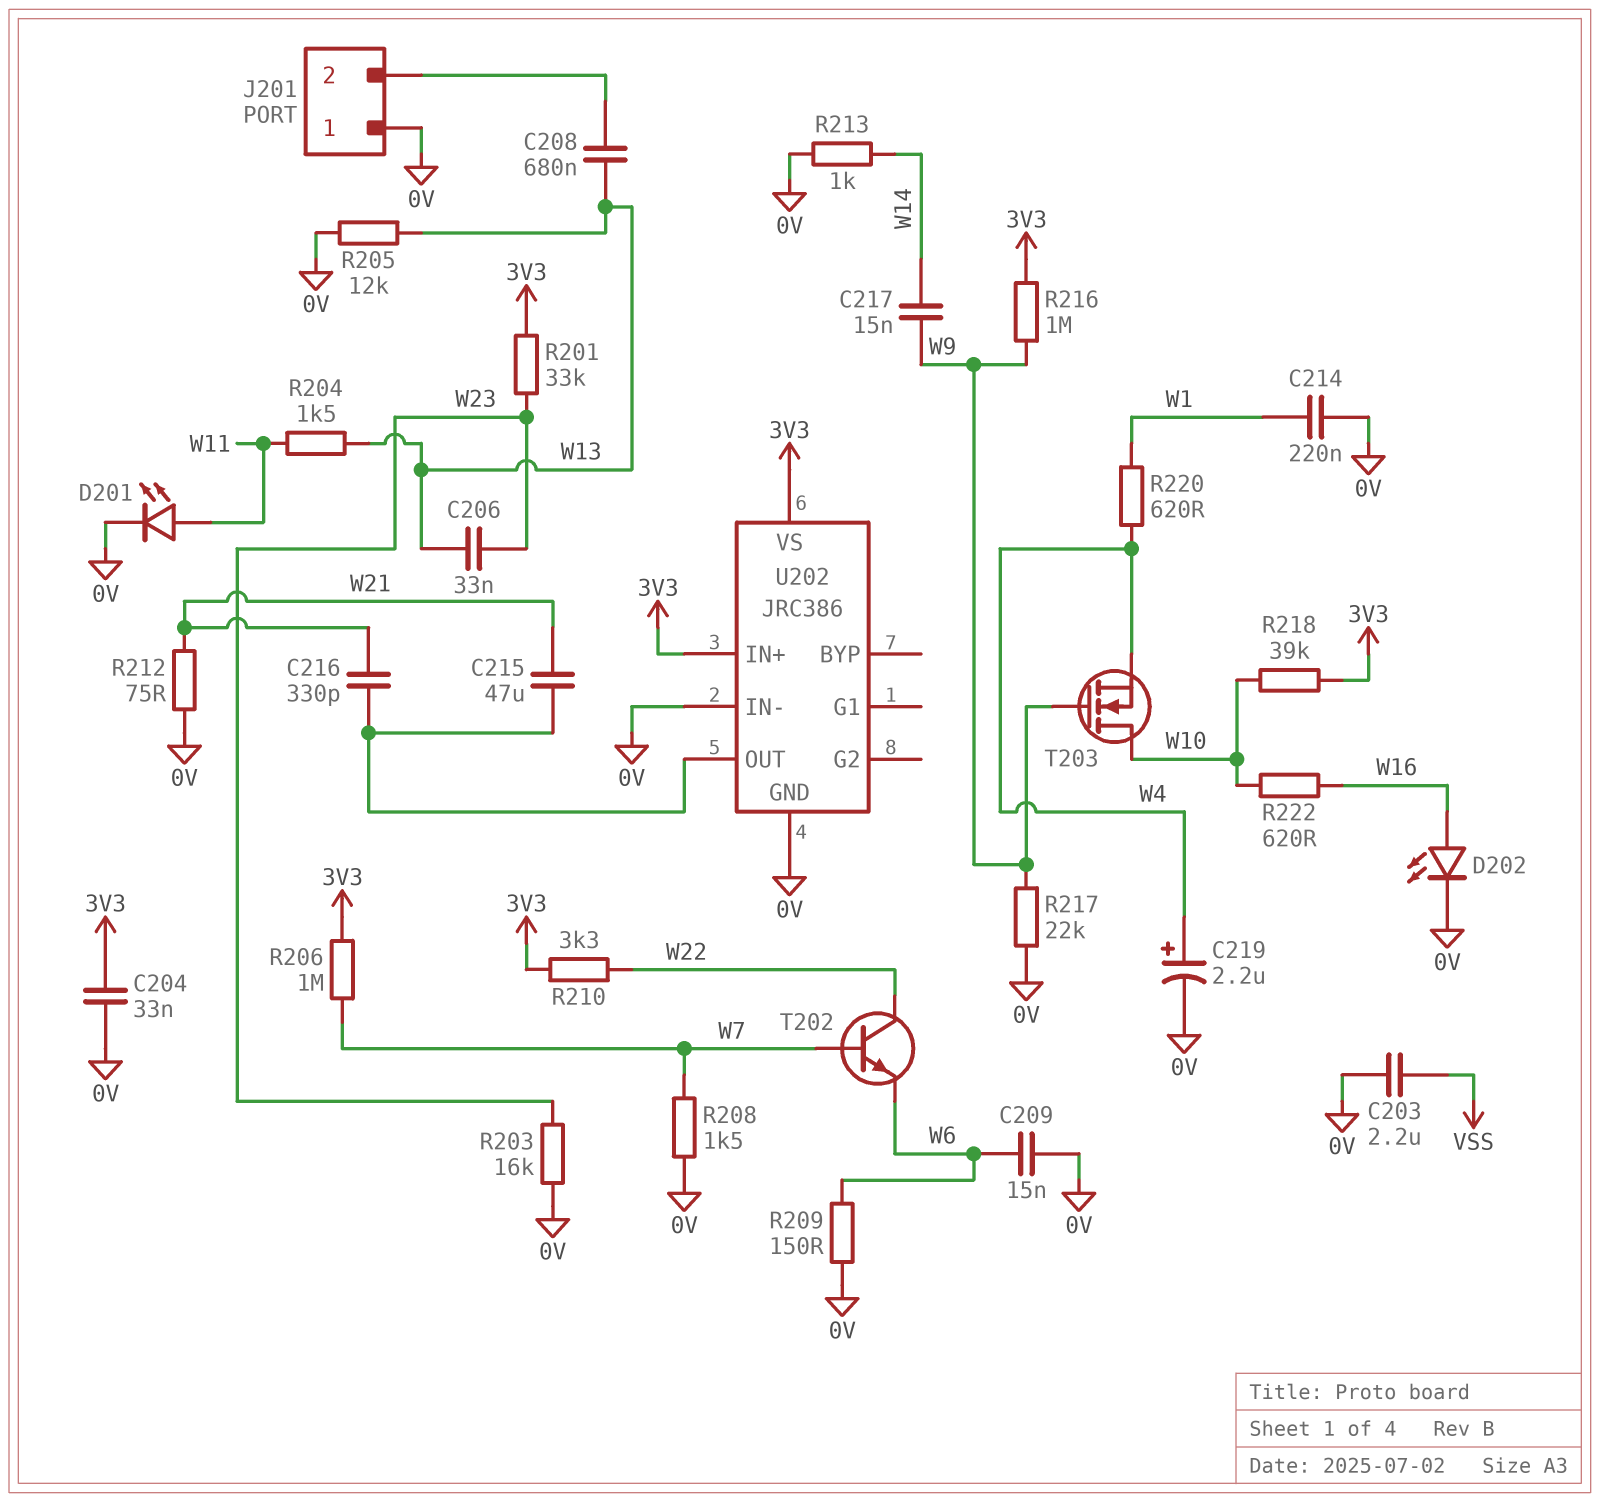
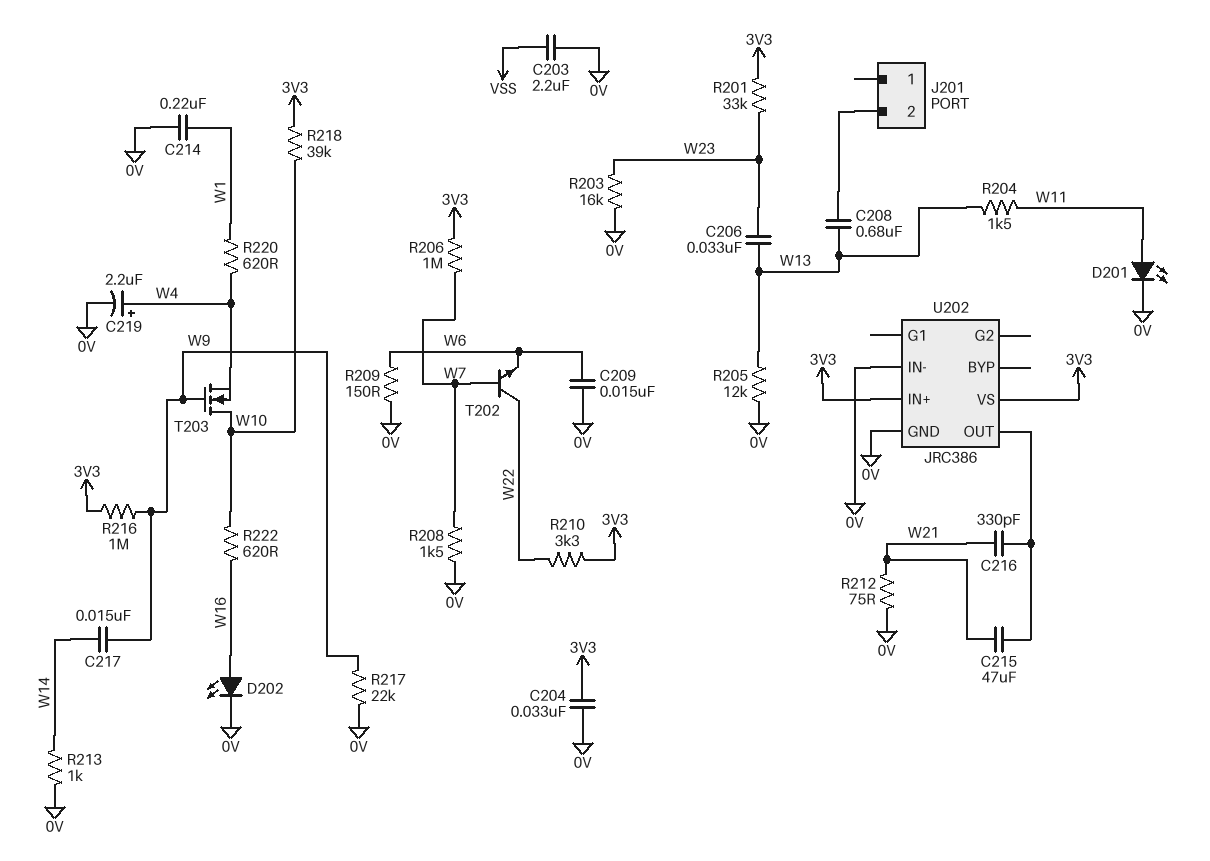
J201 pin 1: 0V -> none

